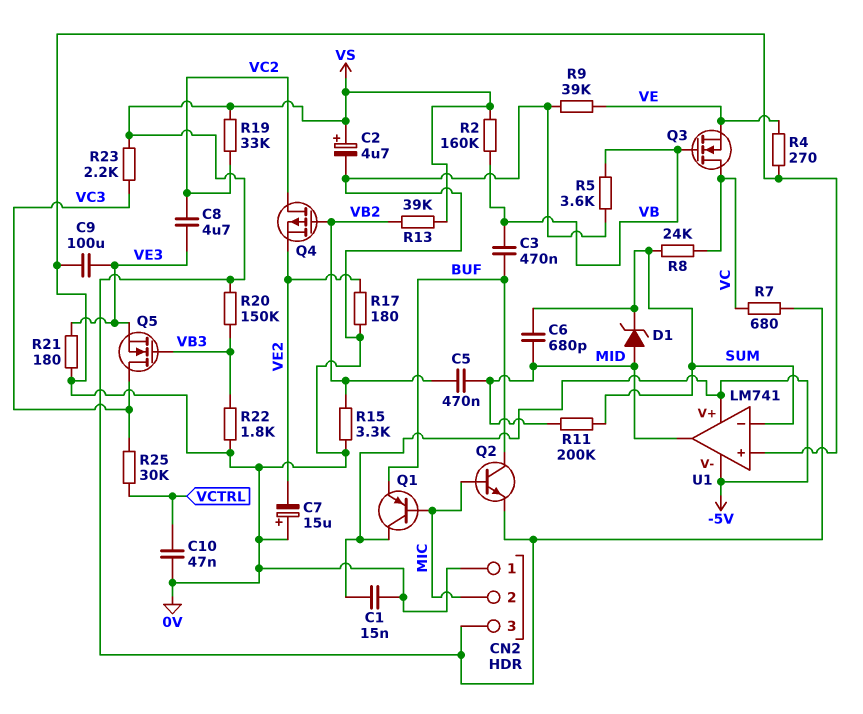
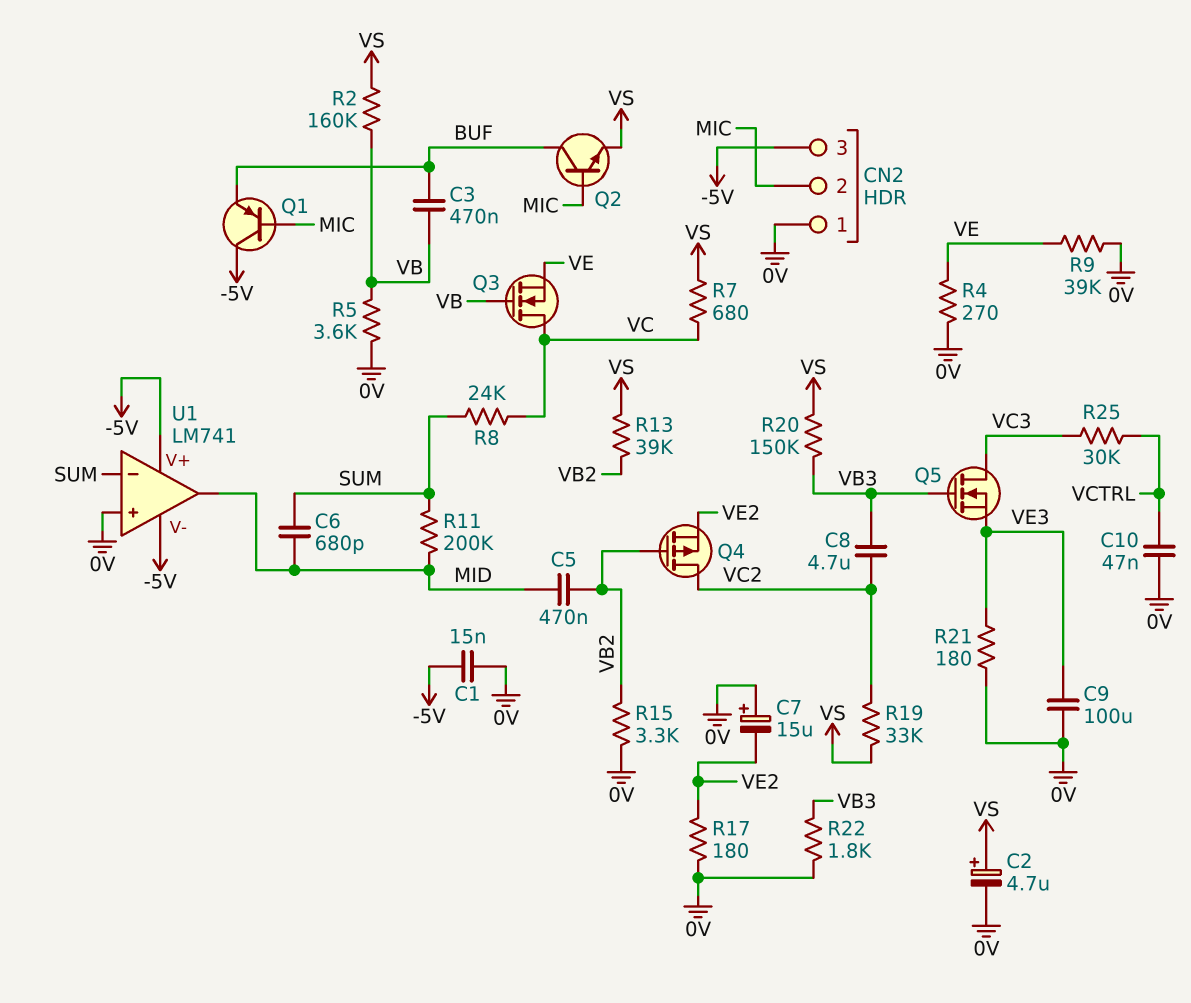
C8: 4.7uF (VC2, VE3) -> 4.7uF (VB3, VC2)
CN2 pin 3: VS -> -5V
D1: zener (A MID, K SUM) -> none
R23: 2.2k (VC3, VS) -> none

